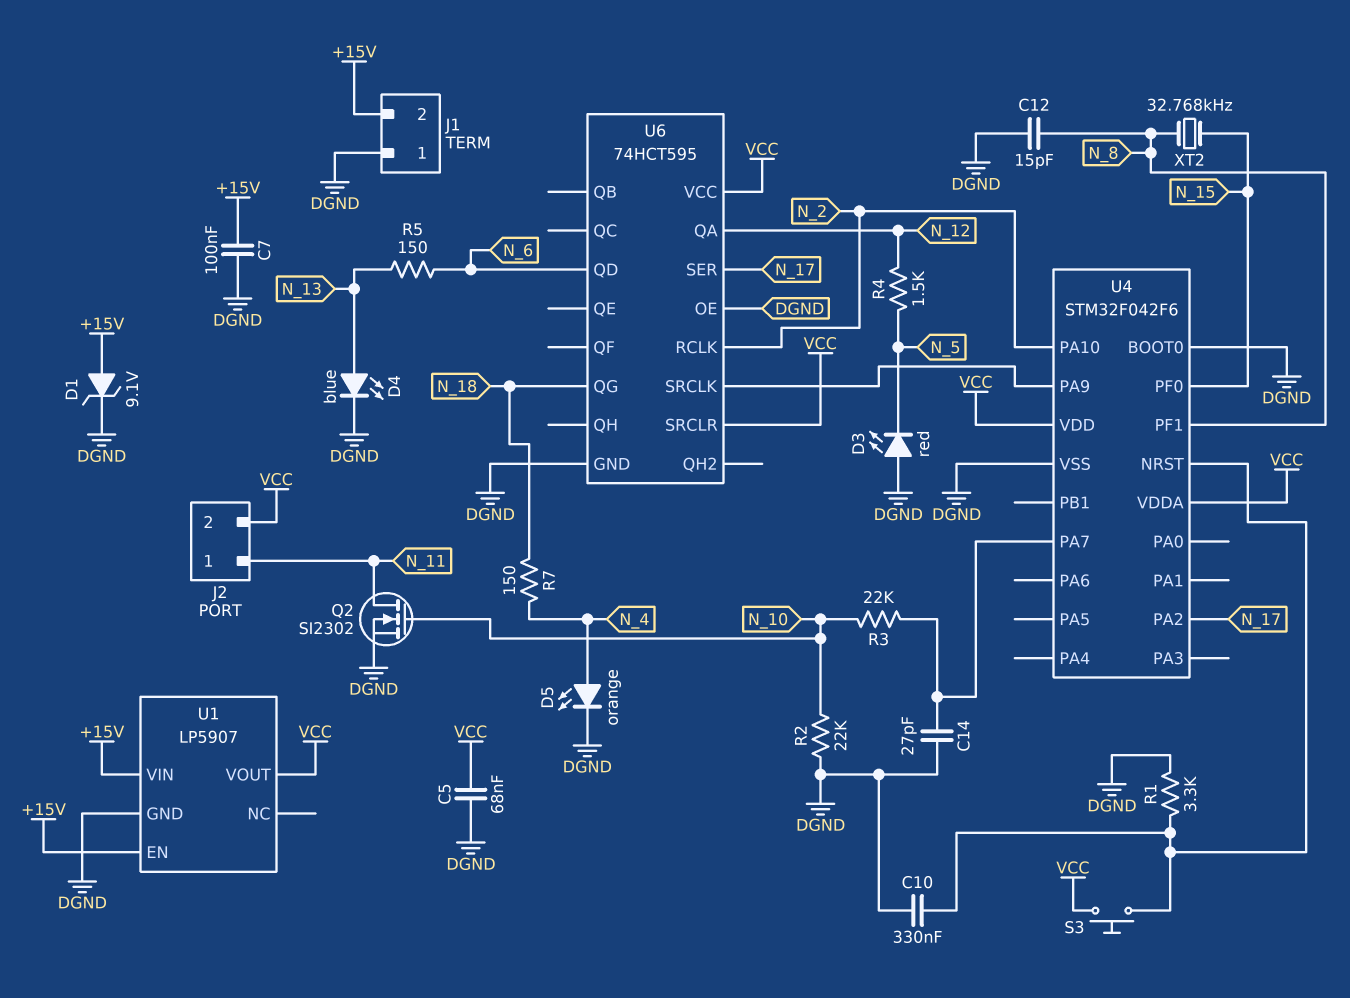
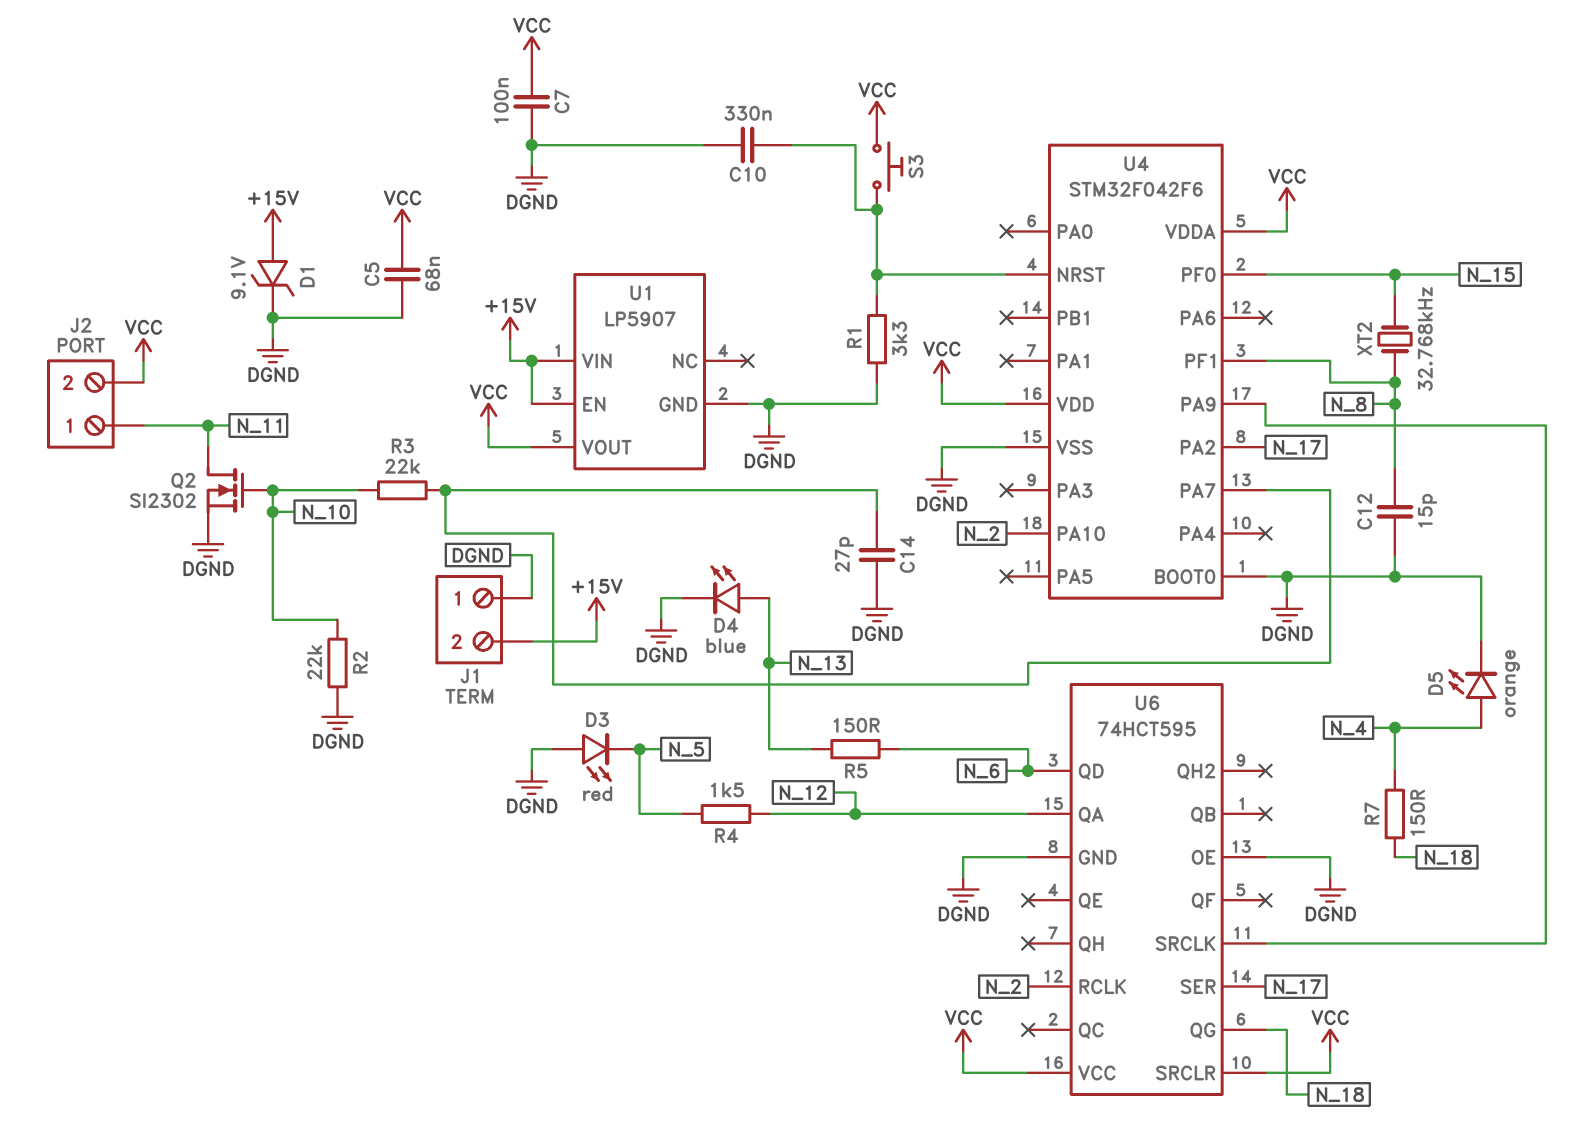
C7: 100nF (+15V, DGND) -> 100nF (DGND, VCC)

